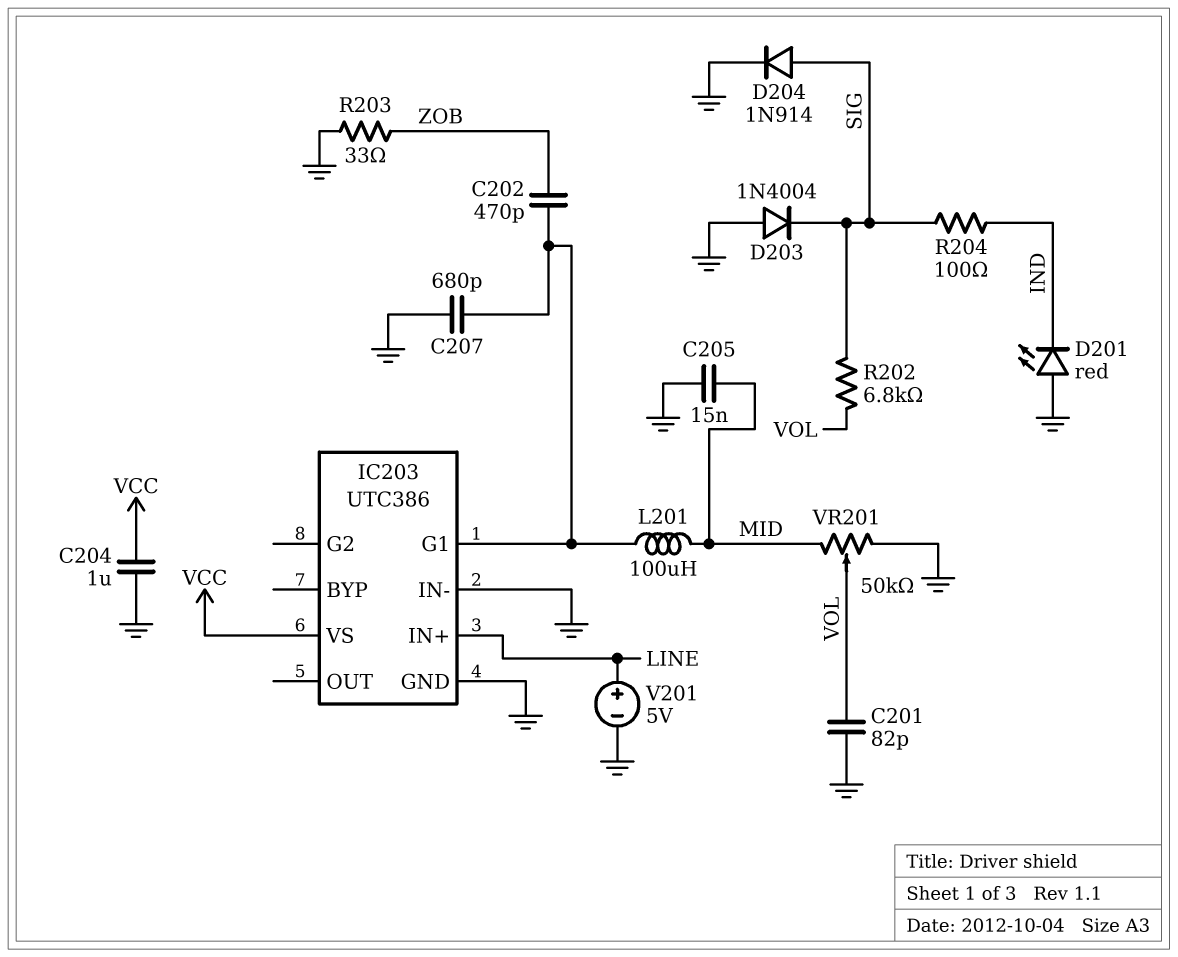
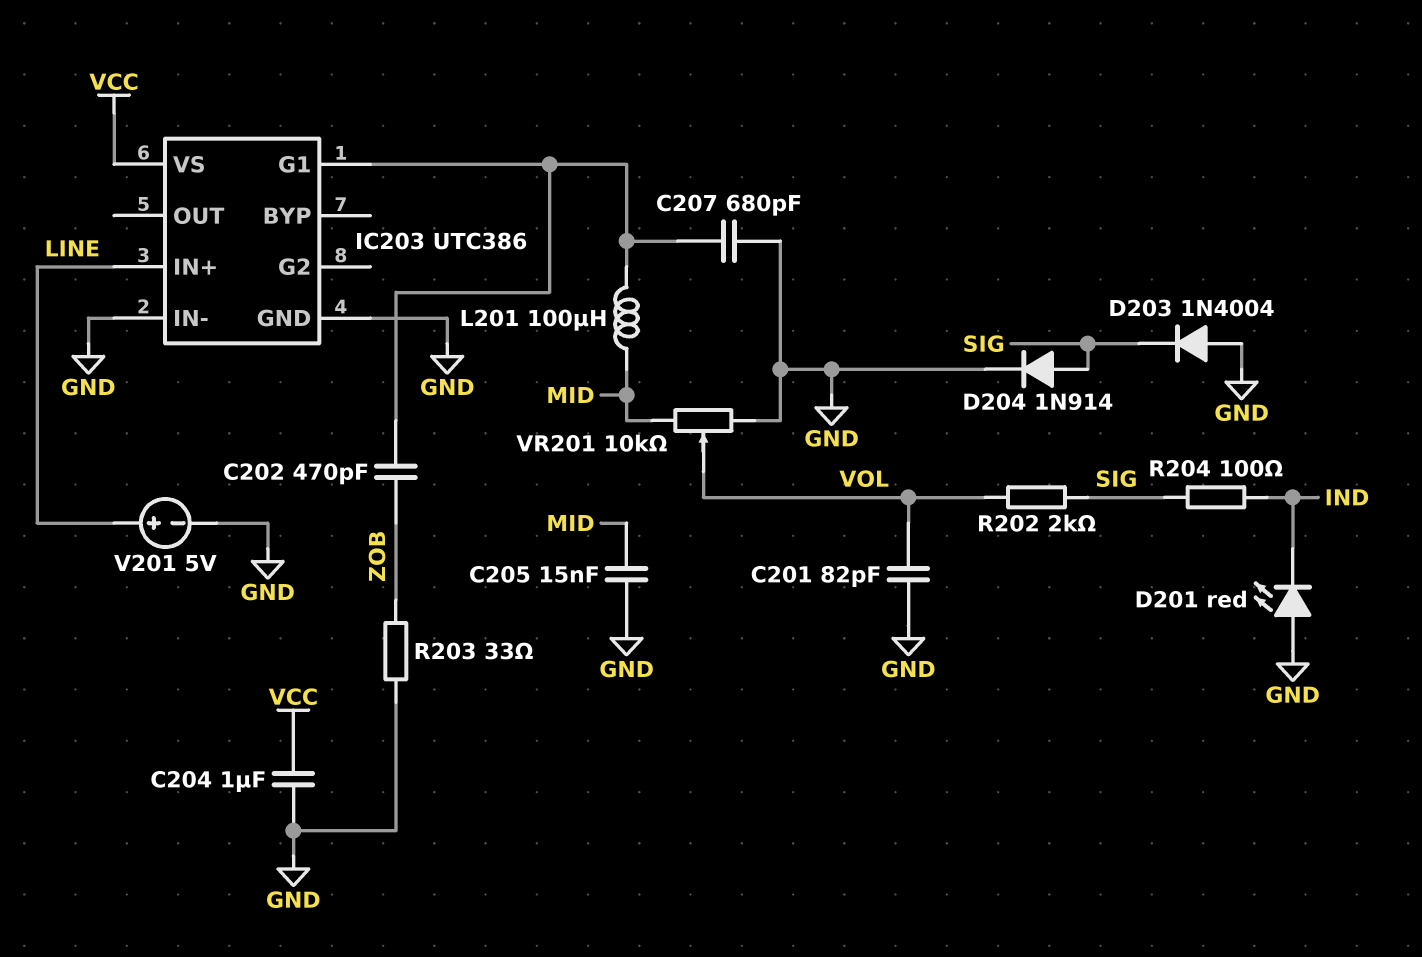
R202: 6.8k (SIG, VOL) -> 2k (SIG, VOL)
VR201: 50k (GND, MID, wiper VOL) -> 10k (GND, MID, wiper VOL)

